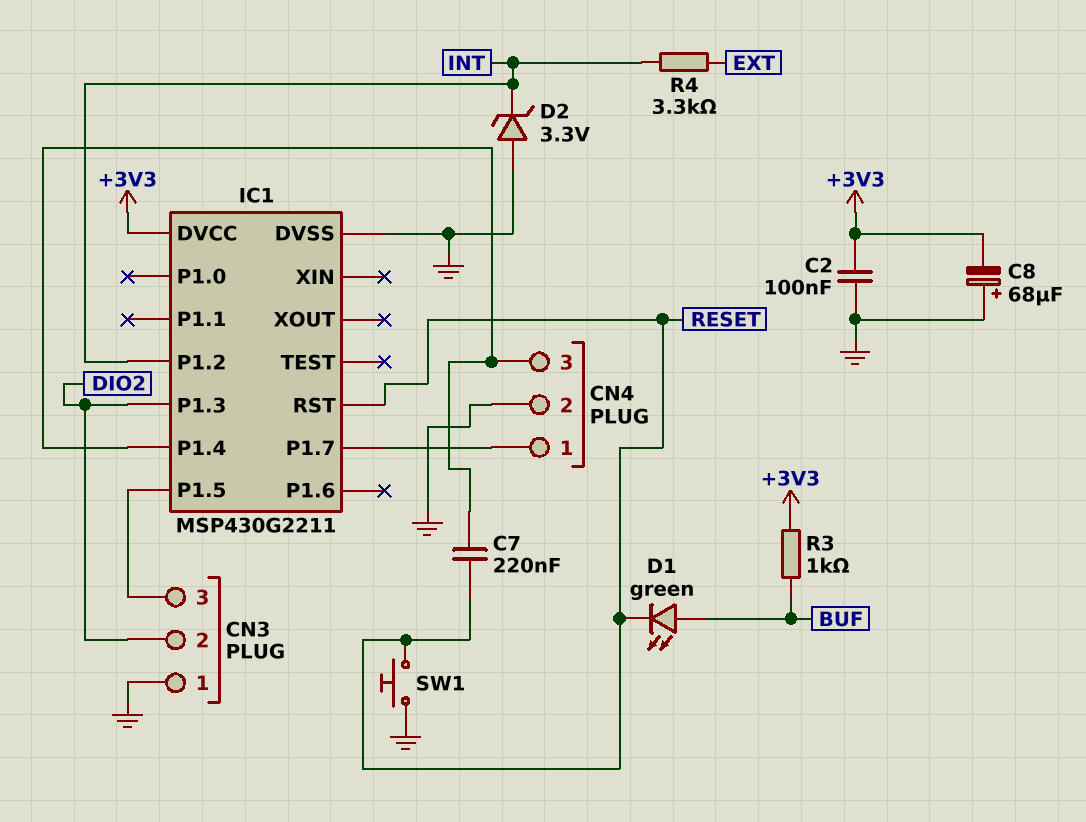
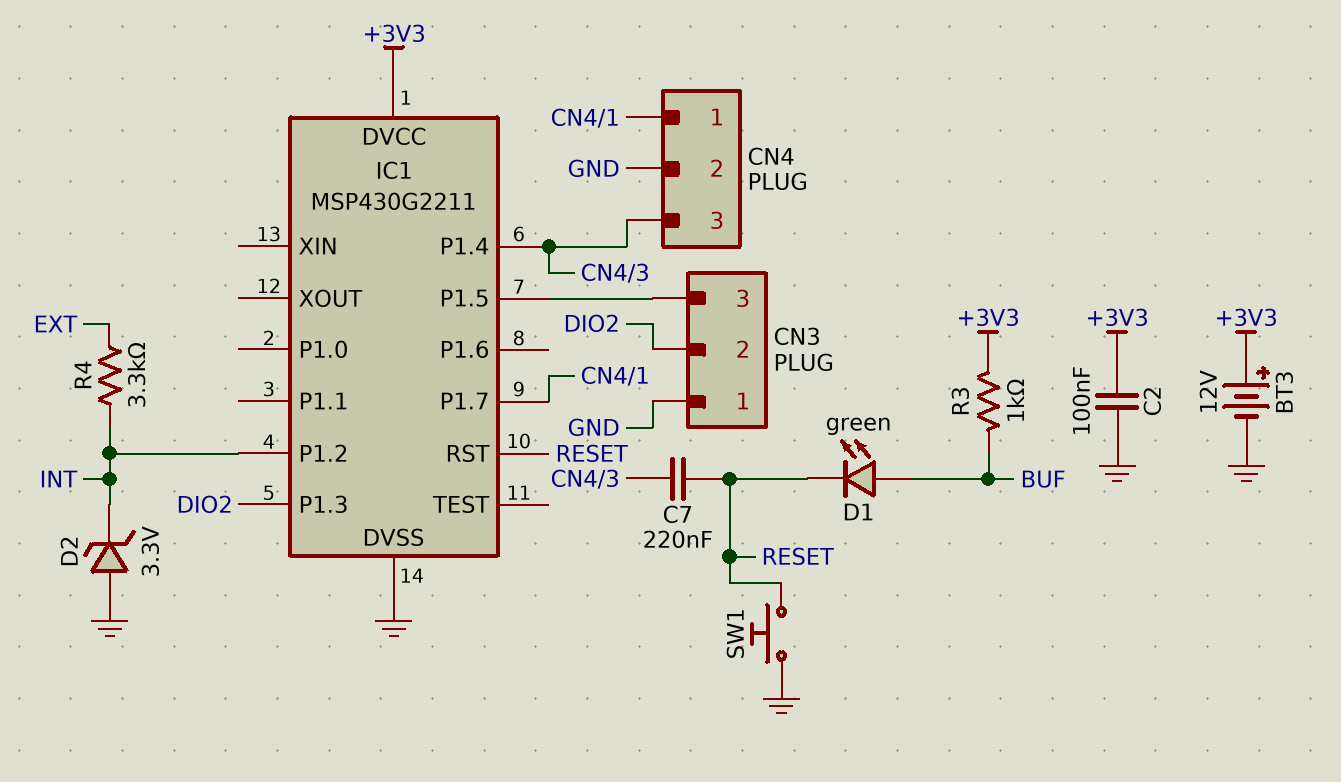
BT3: none -> 12V (plus +3V3, minus GND)
C8: 68uF (plus GND, minus +3V3) -> none

